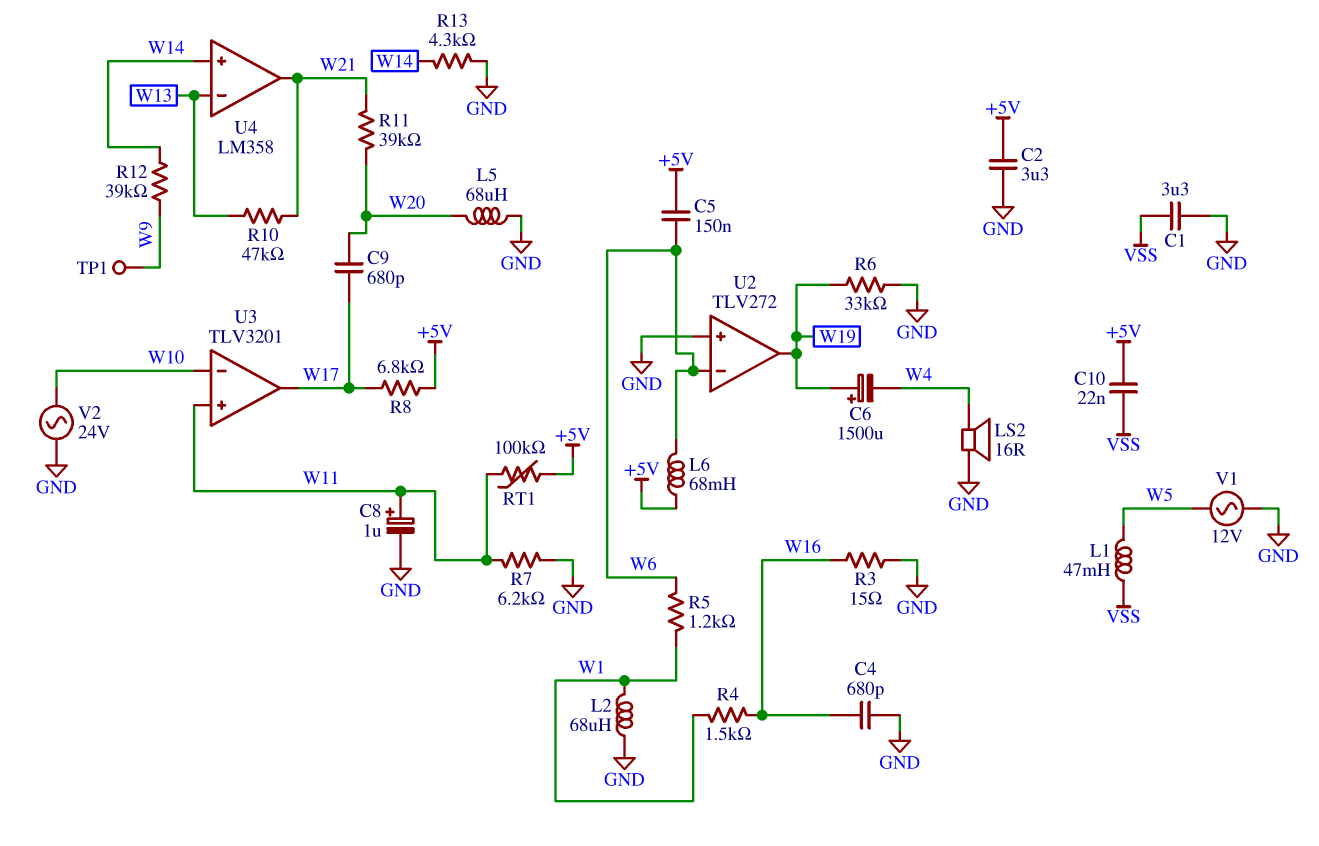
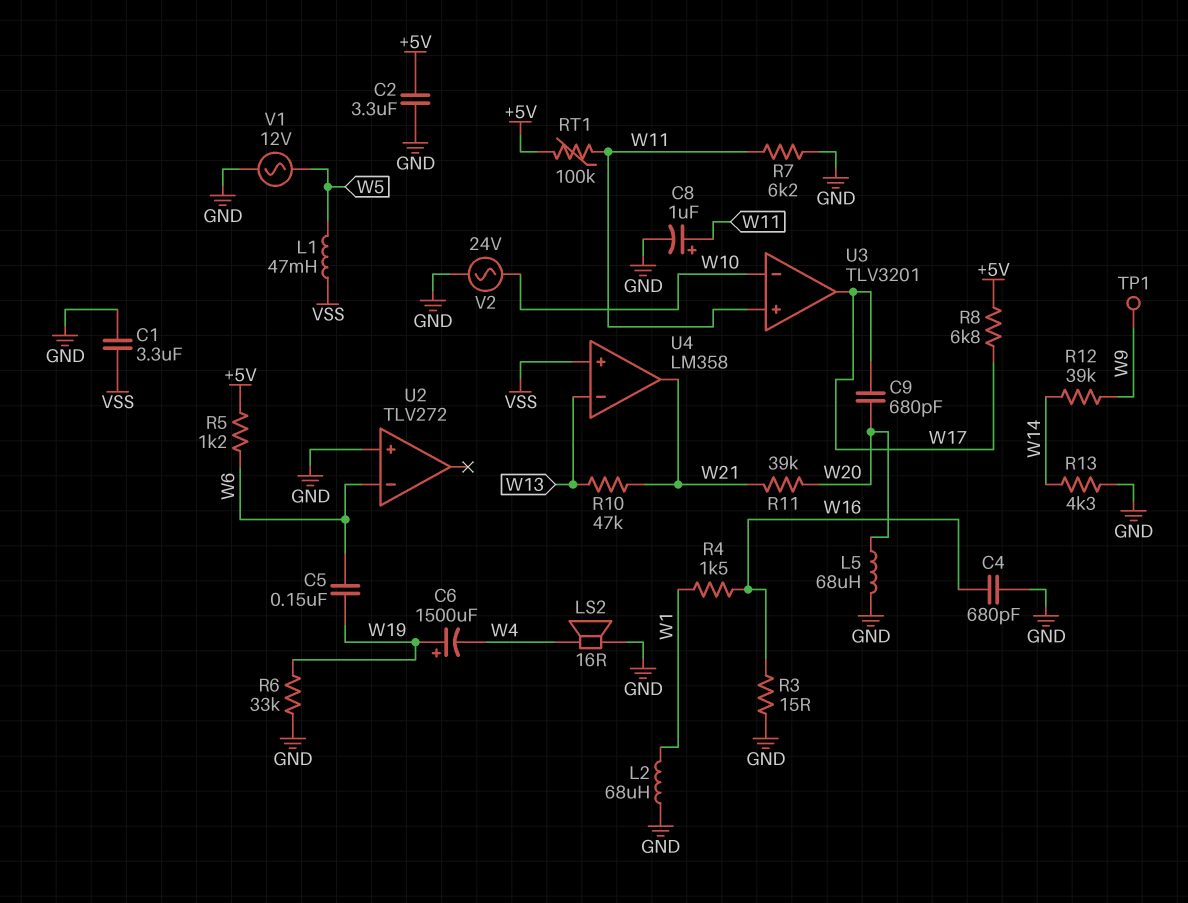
C5: 150nF (+5V, W6) -> 150nF (W6, W19)
C10: 22nF (+5V, VSS) -> none
L6: 68mH (+5V, W6) -> none
R5: 1.2k (W1, W6) -> 1.2k (+5V, W6)
U2 pin out: W19 -> none
U4 pin in+: W14 -> VSS

